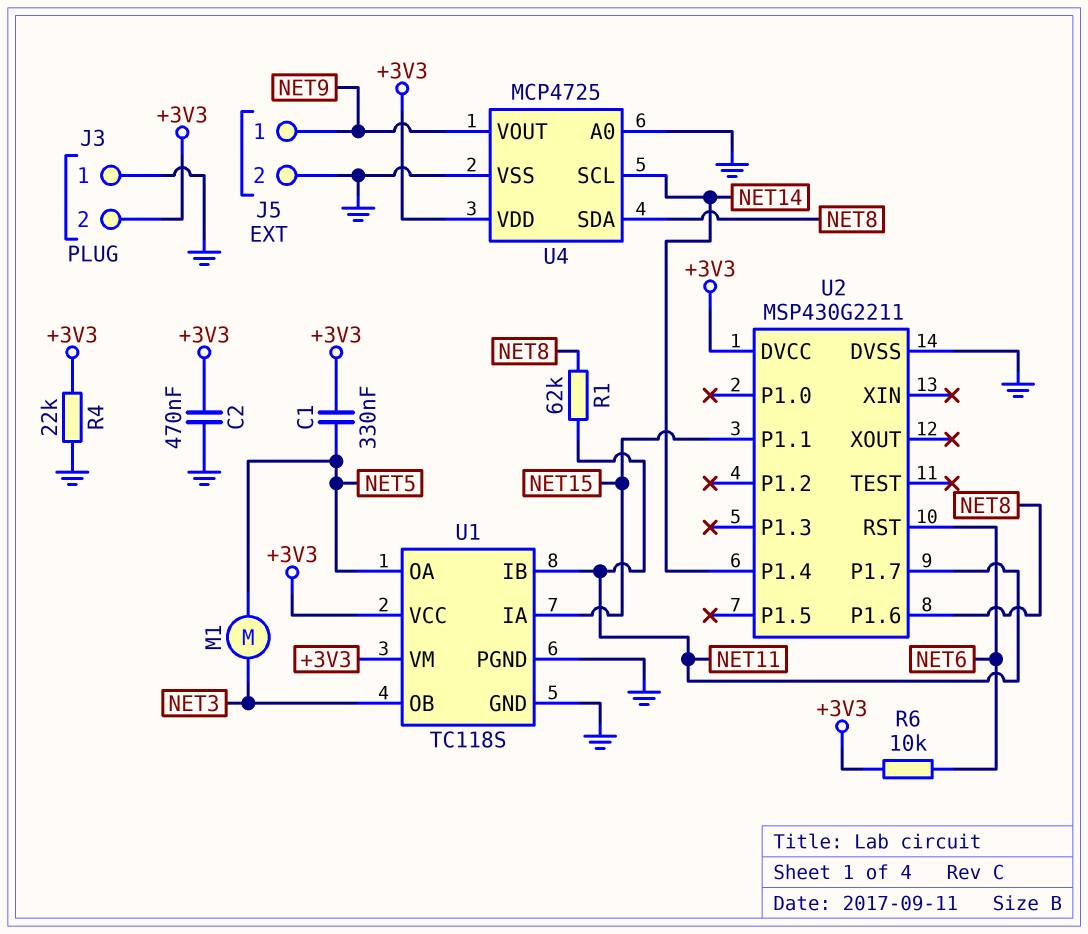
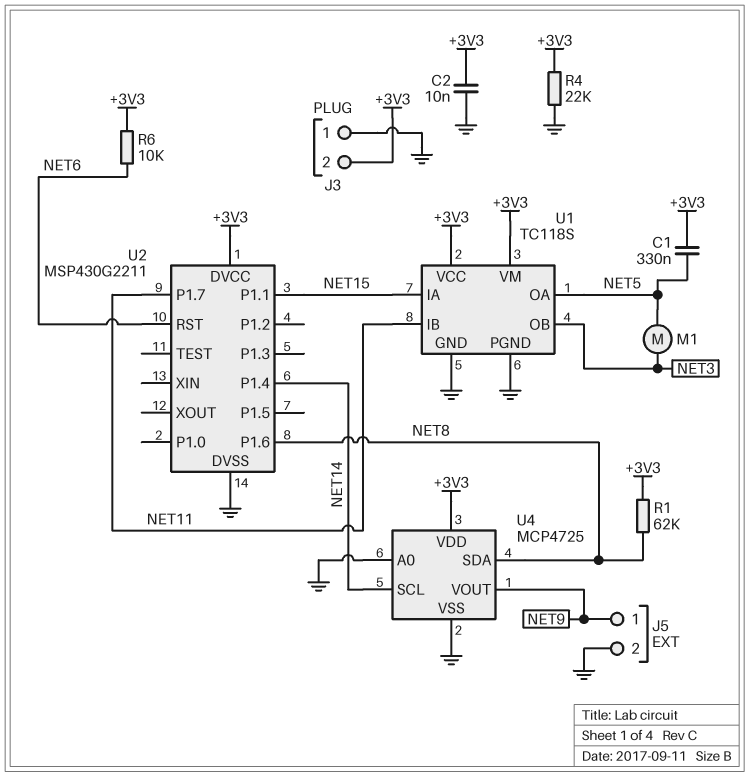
C2: 470nF (+3V3, GND) -> 10nF (+3V3, GND)
R1: 62k (NET8, NET11) -> 62k (+3V3, NET8)

